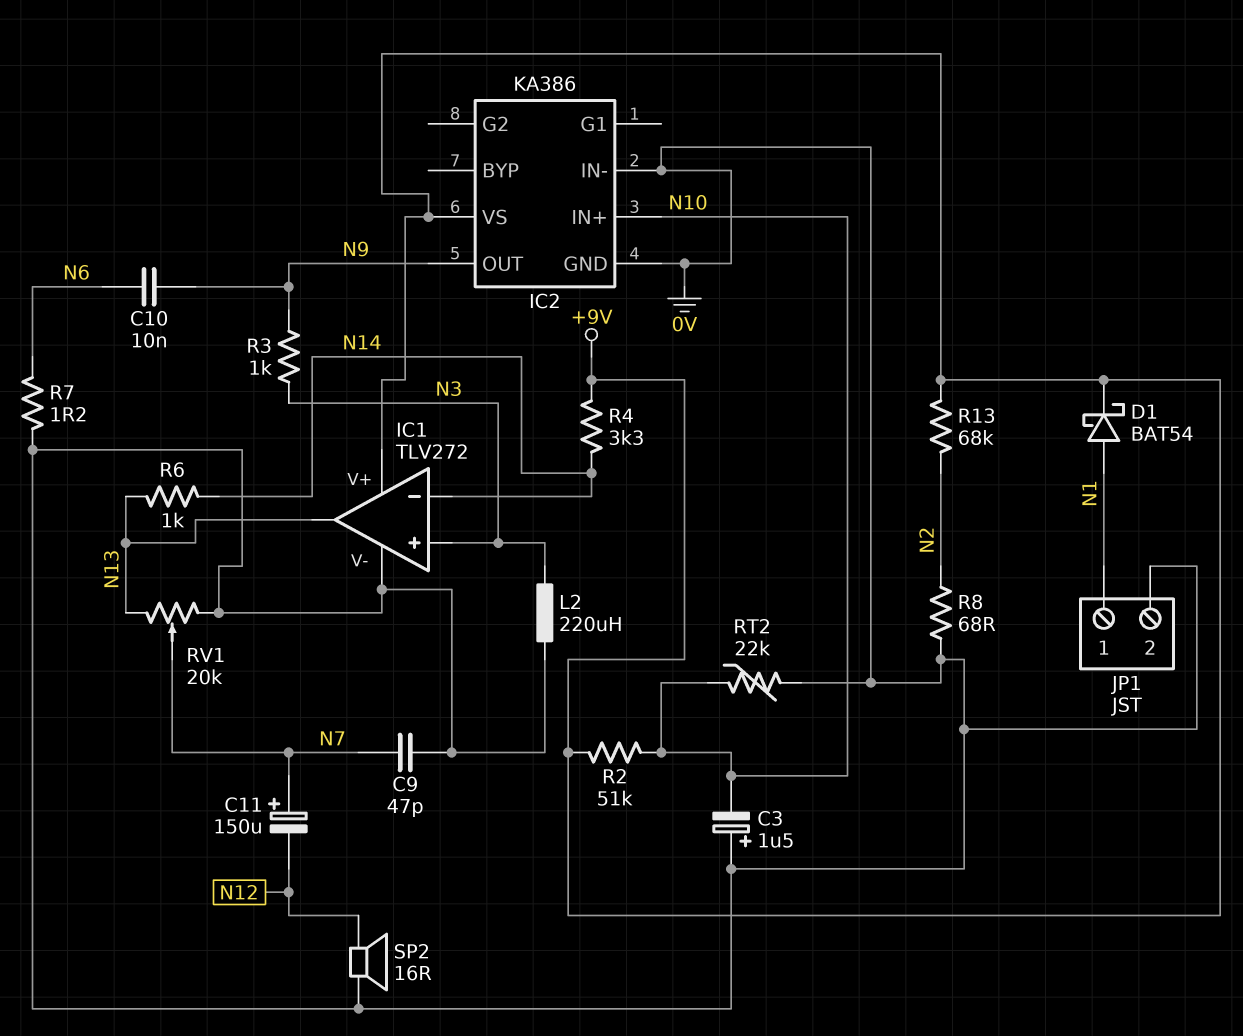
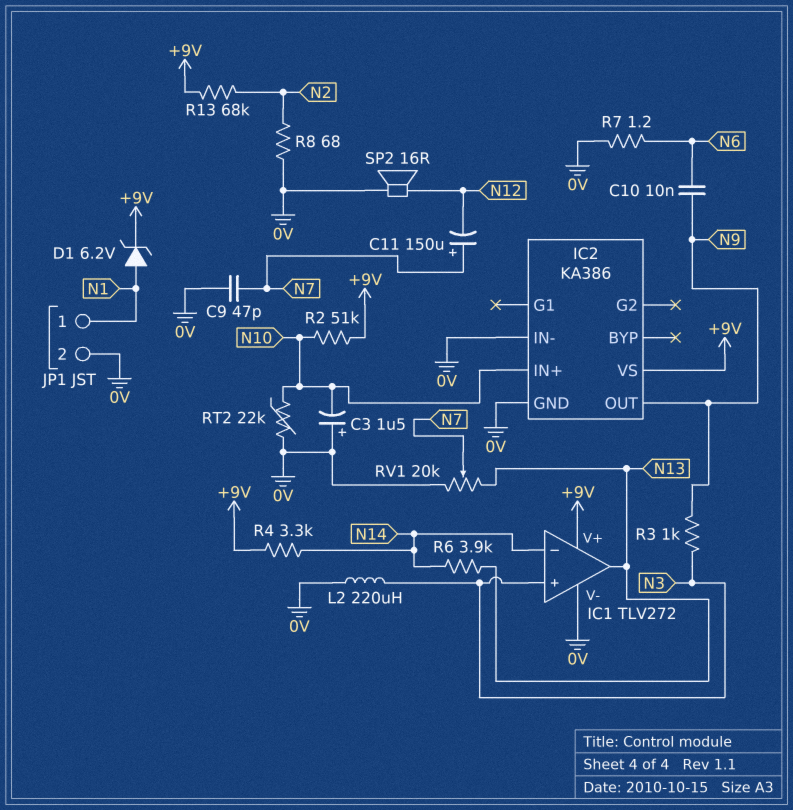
D1: schottky BAT54 (A N1, K +9V) -> zener 6.2V (A N1, K +9V)
R6: 1k (N13, N14) -> 3.9k (N13, N14)

